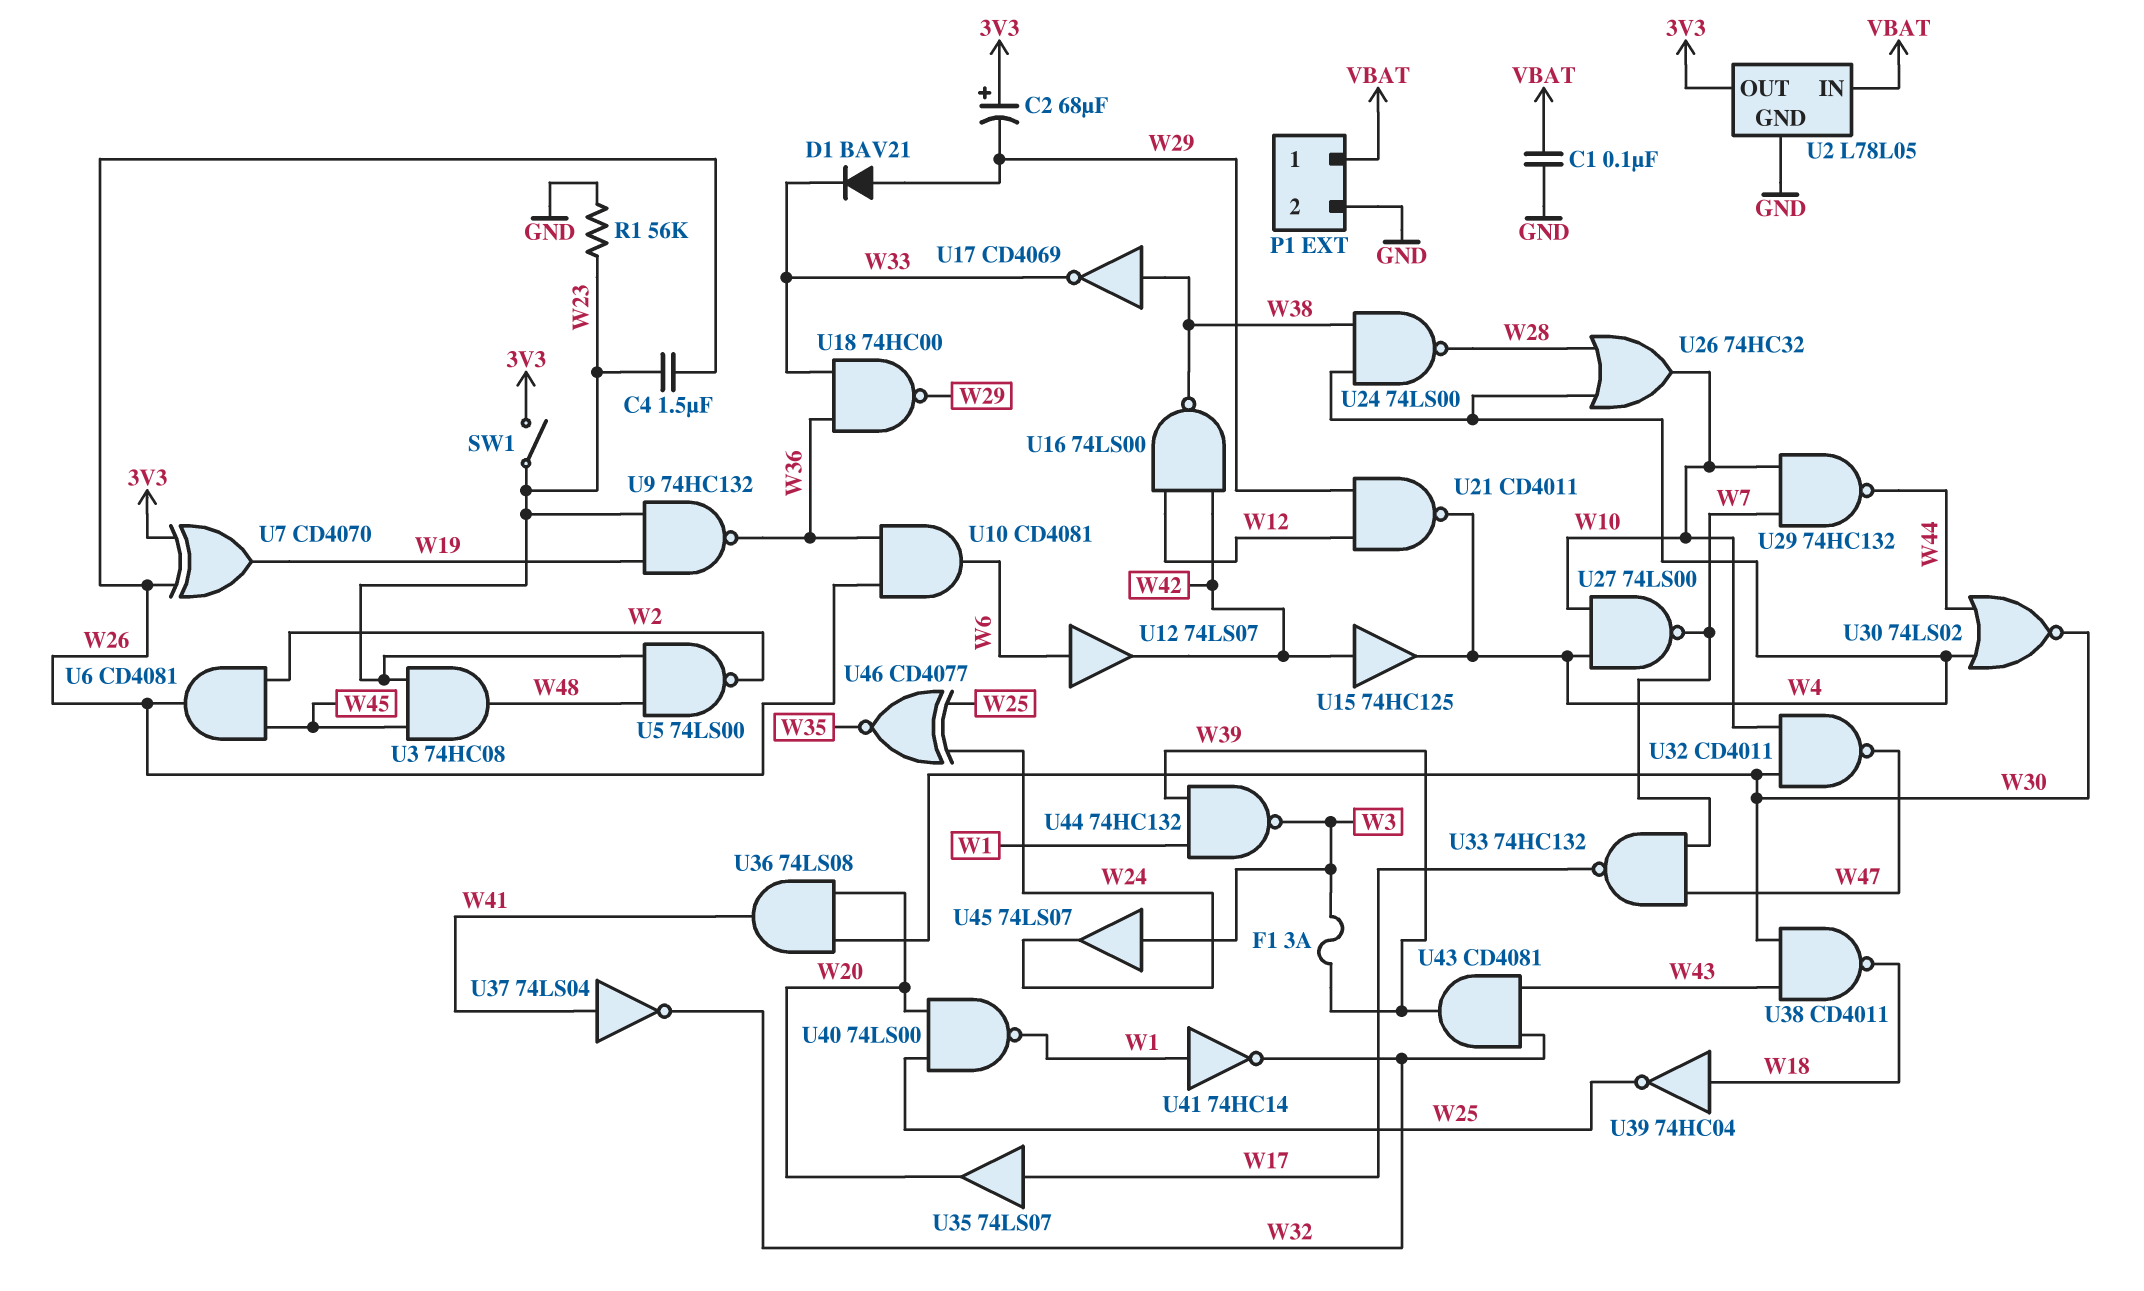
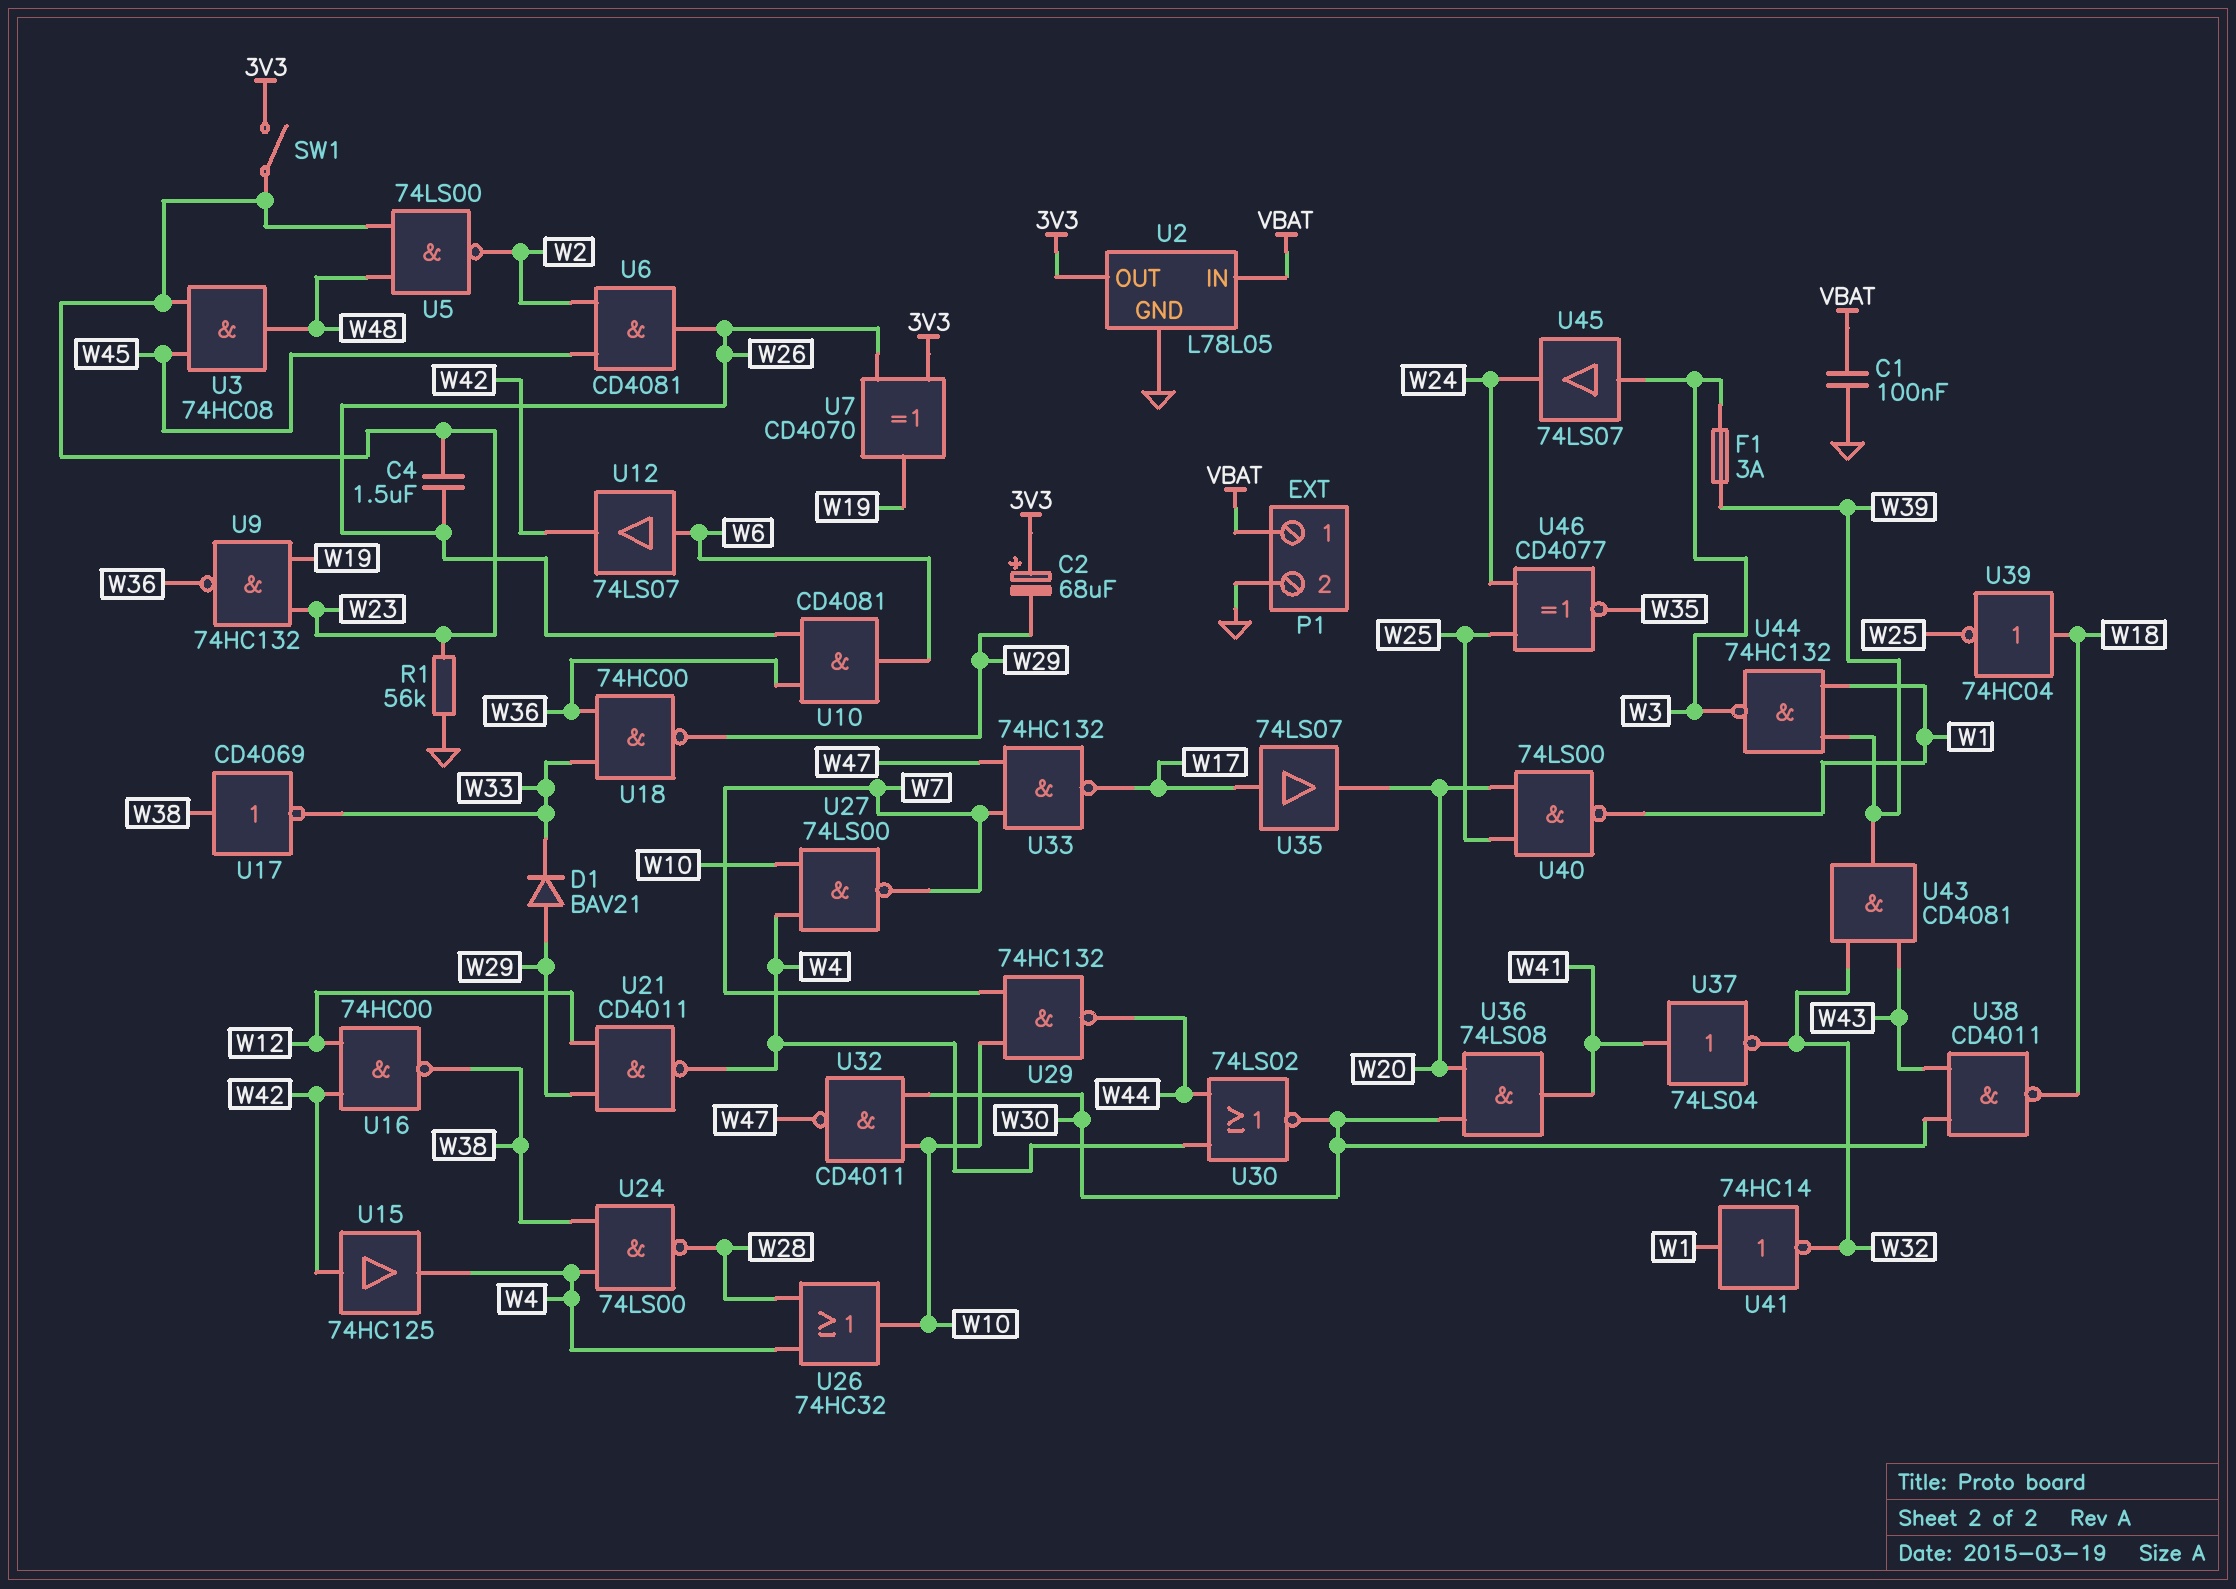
U16: NAND 74LS00 (in W12, in W42, out W38) -> NAND 74HC00 (in W12, in W42, out W38)

